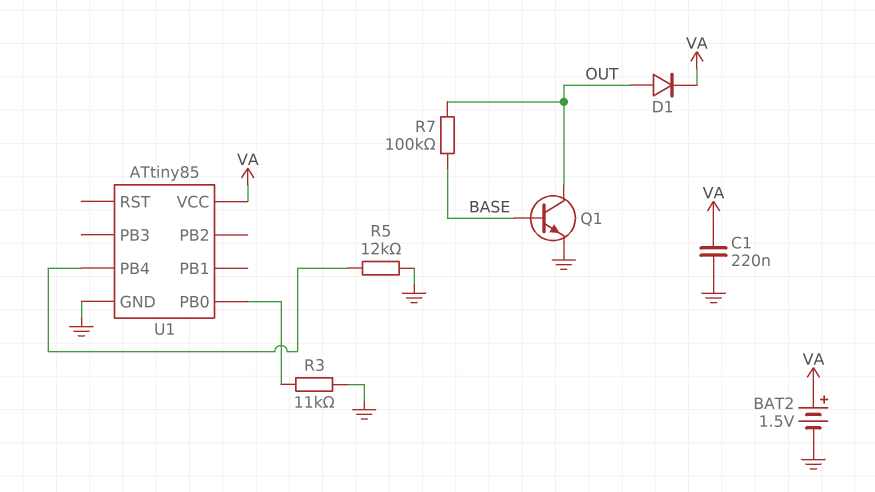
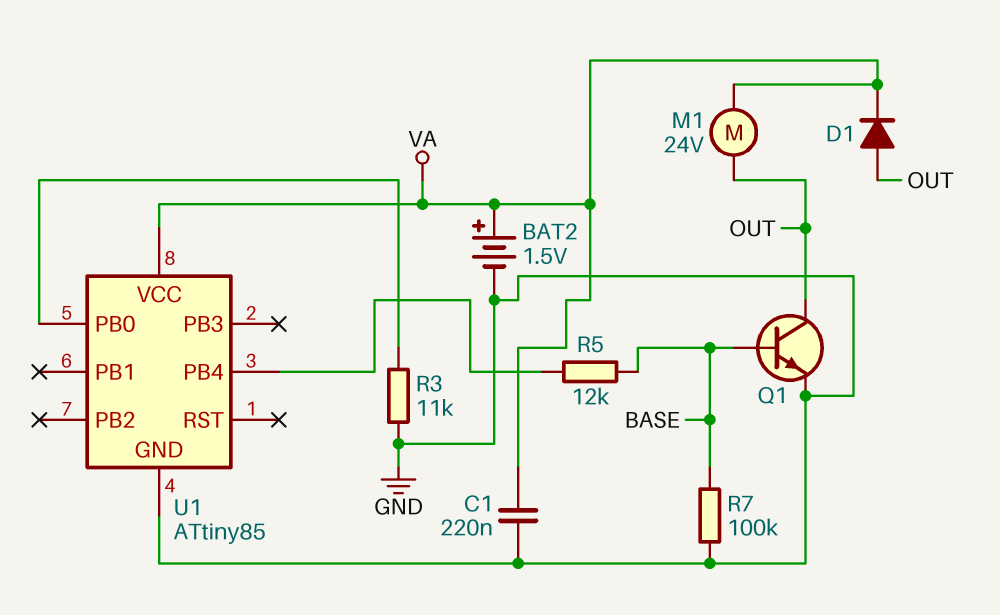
M1: none -> motor 24V (OUT, VA)
R5: 12k (GND, U1/PB4) -> 12k (BASE, U1/PB4)
R7: 100k (BASE, OUT) -> 100k (BASE, GND)

